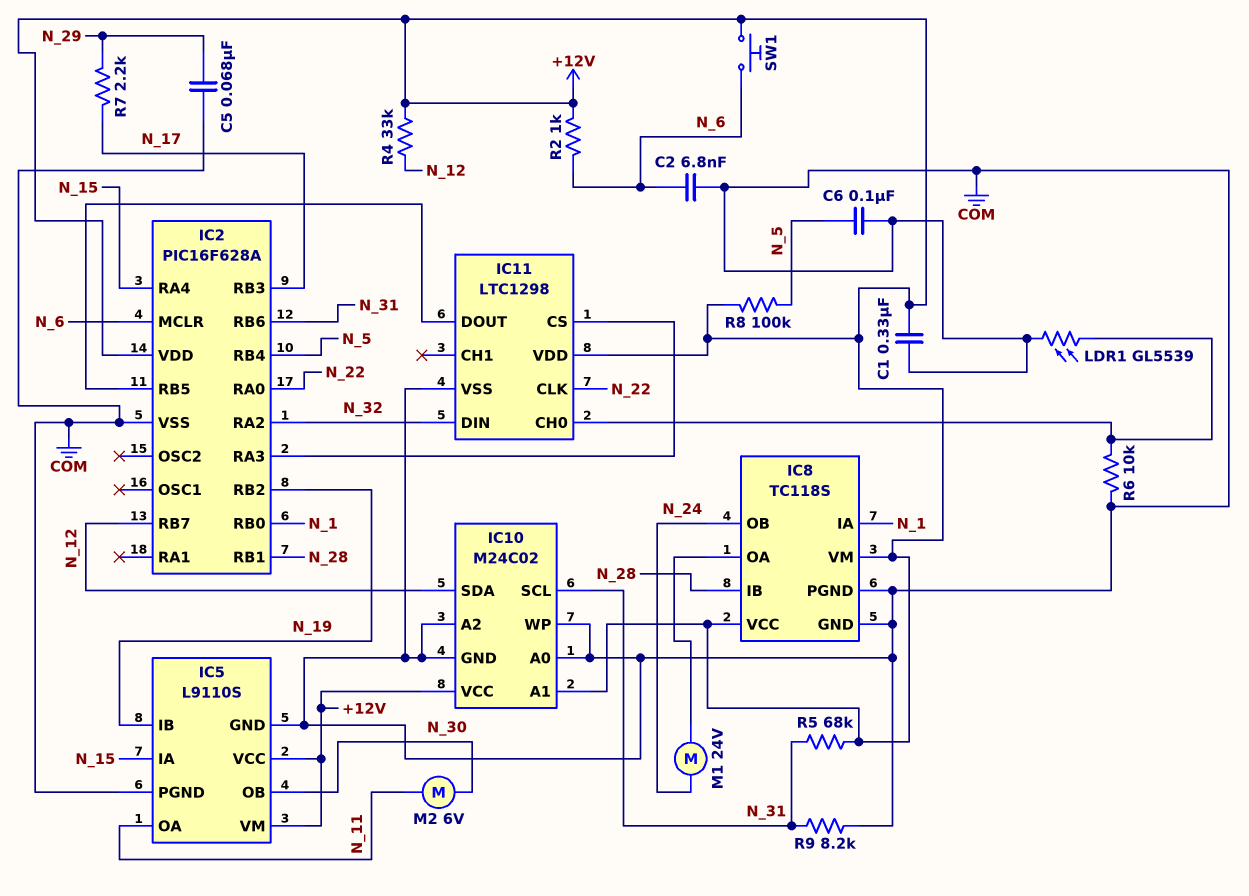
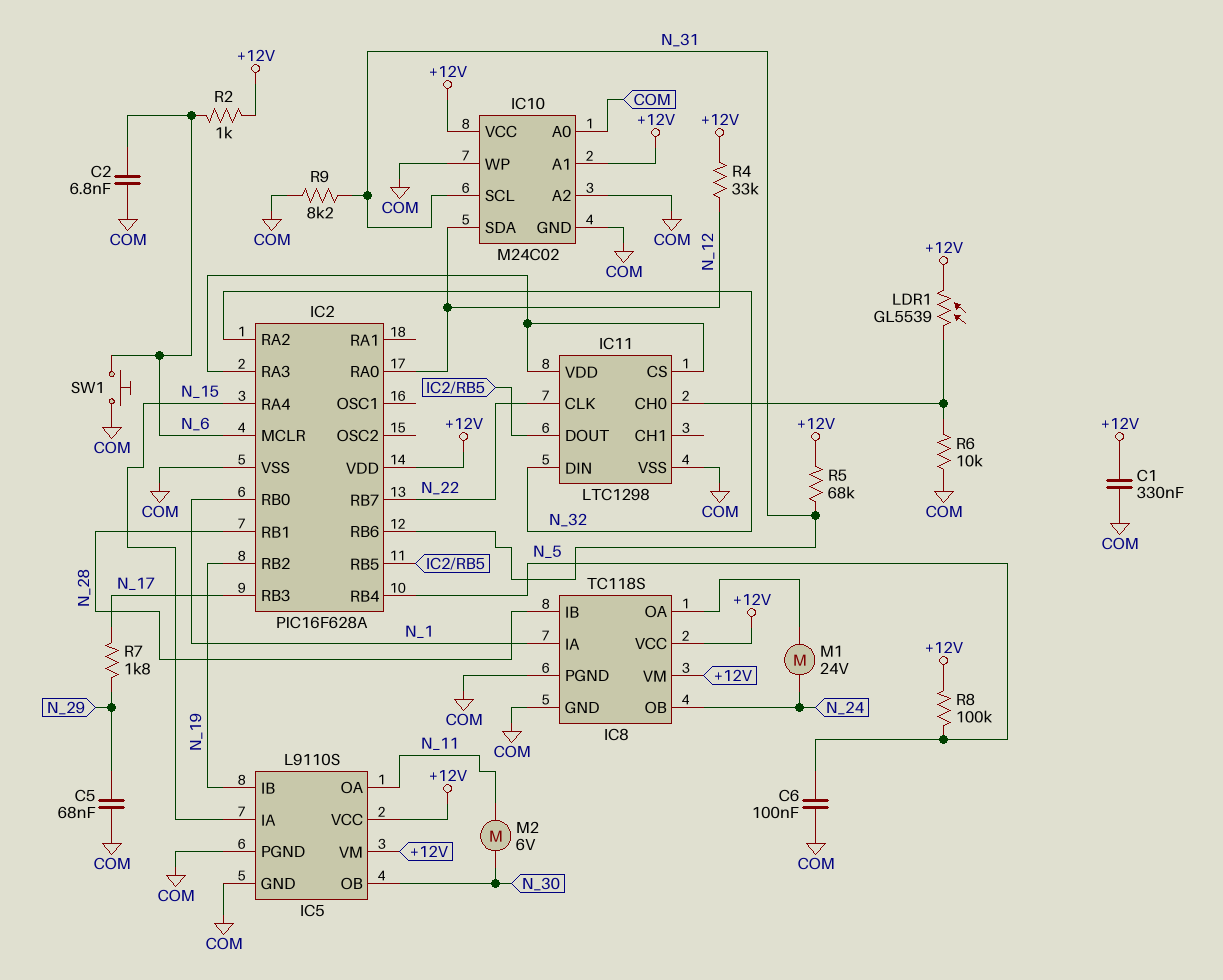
IC2 pin RA0: N_22 -> N_12
IC2 pin RB7: N_12 -> N_22
IC11 pin VDD: +12V -> IC2/RA3
LDR1: GL5539 (COM, IC11/CH0) -> GL5539 (+12V, IC11/CH0)
R7: 2.2k (N_17, N_29) -> 1.8k (N_17, N_29)
SW1: button (+12V, N_6) -> button (COM, N_6)

